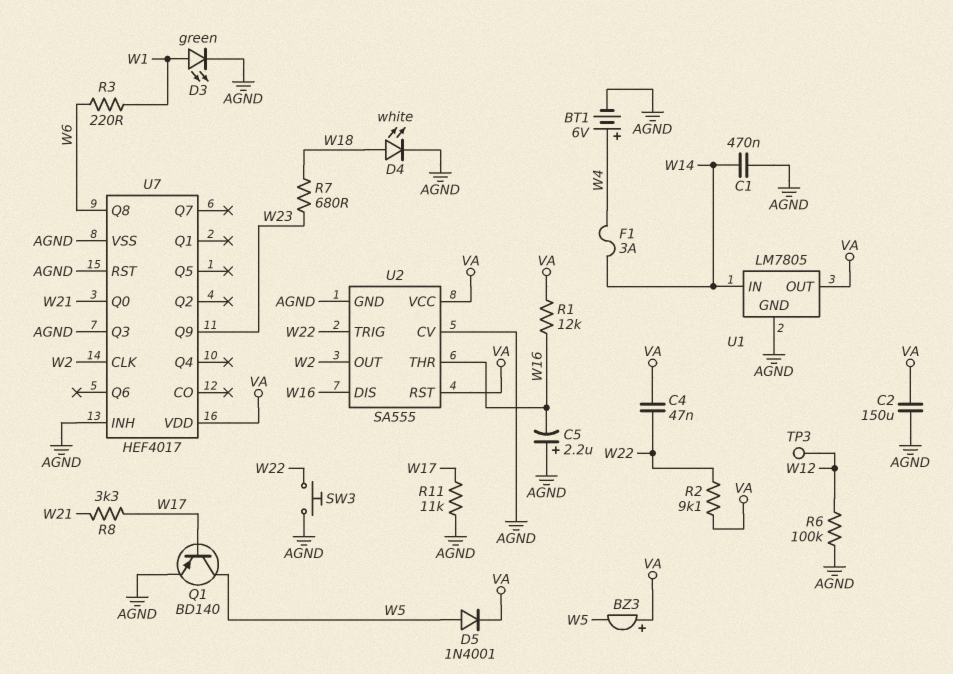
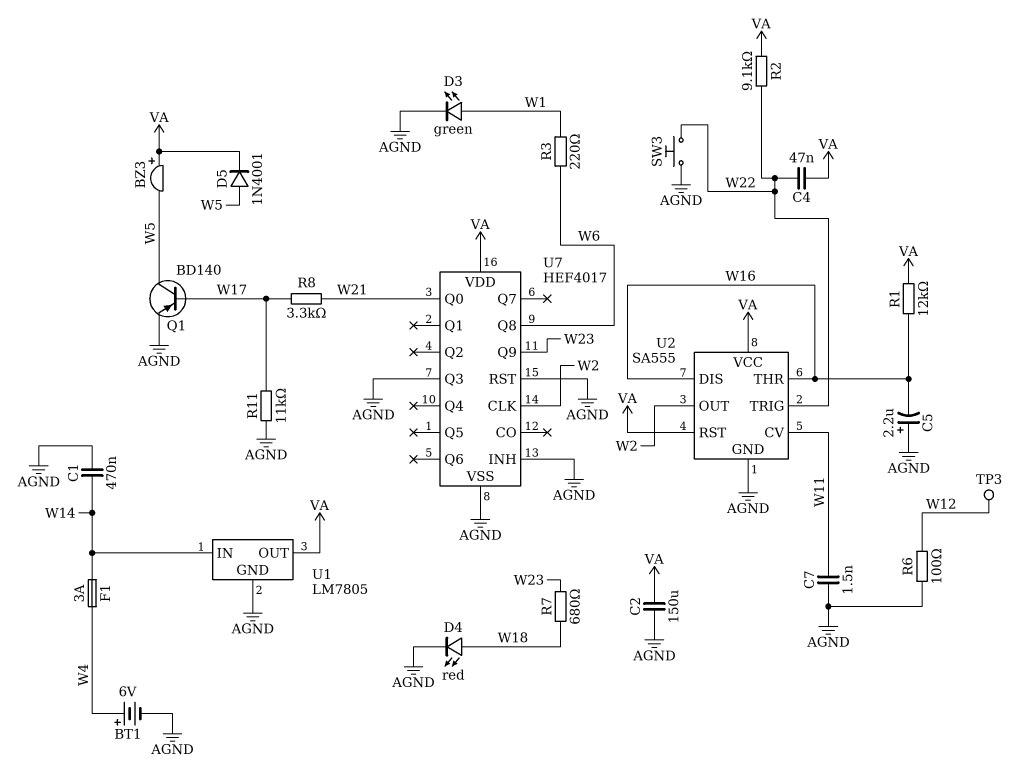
C7: none -> 1.5nF (AGND, W11)
D4: LED white (A W18, K AGND) -> LED red (A W18, K AGND)
R6: 100k (AGND, W12) -> 100 (AGND, W12)
U2 pin CV: AGND -> W11

